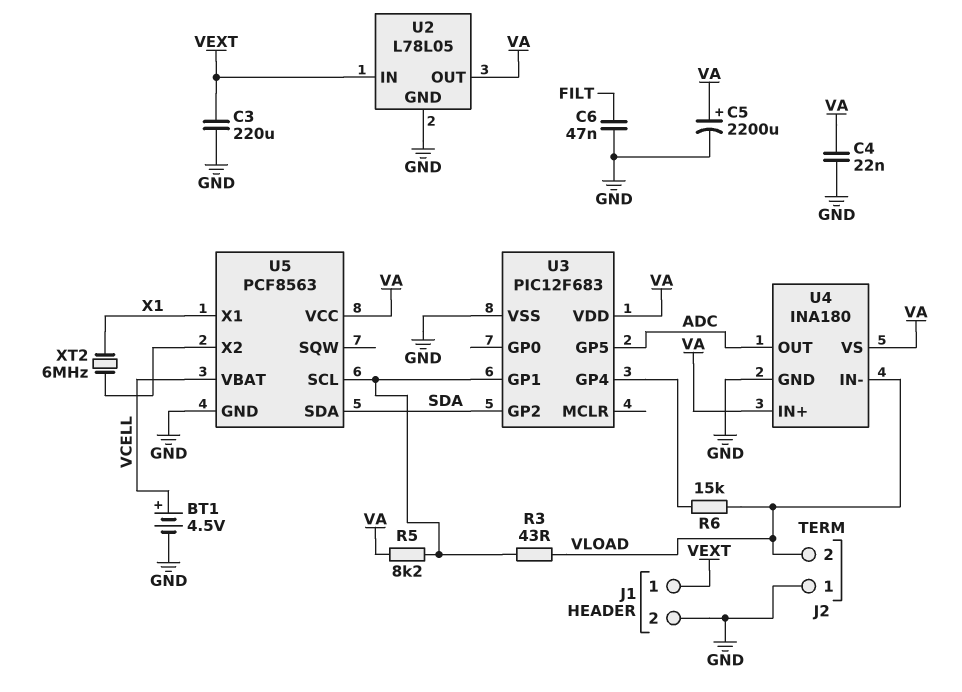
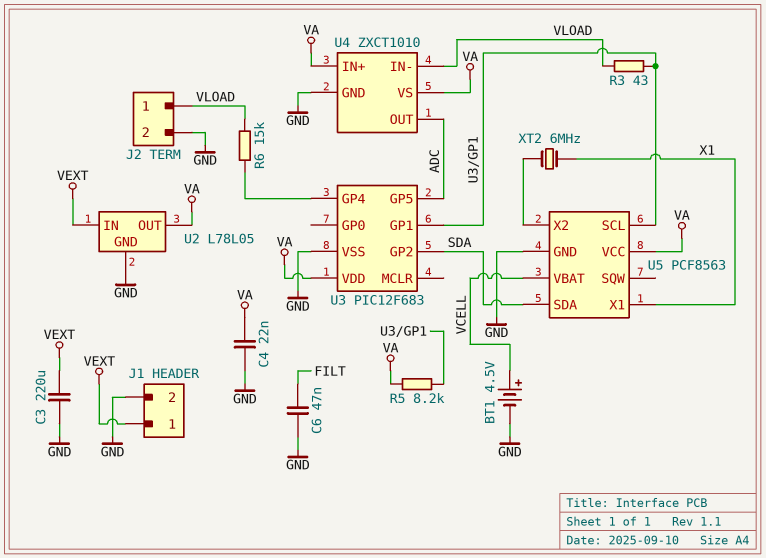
C5: 2200uF (plus VA, minus GND) -> none
J2 pin 1: GND -> VLOAD
J2 pin 2: VLOAD -> GND
U4: INA180 -> ZXCT1010

